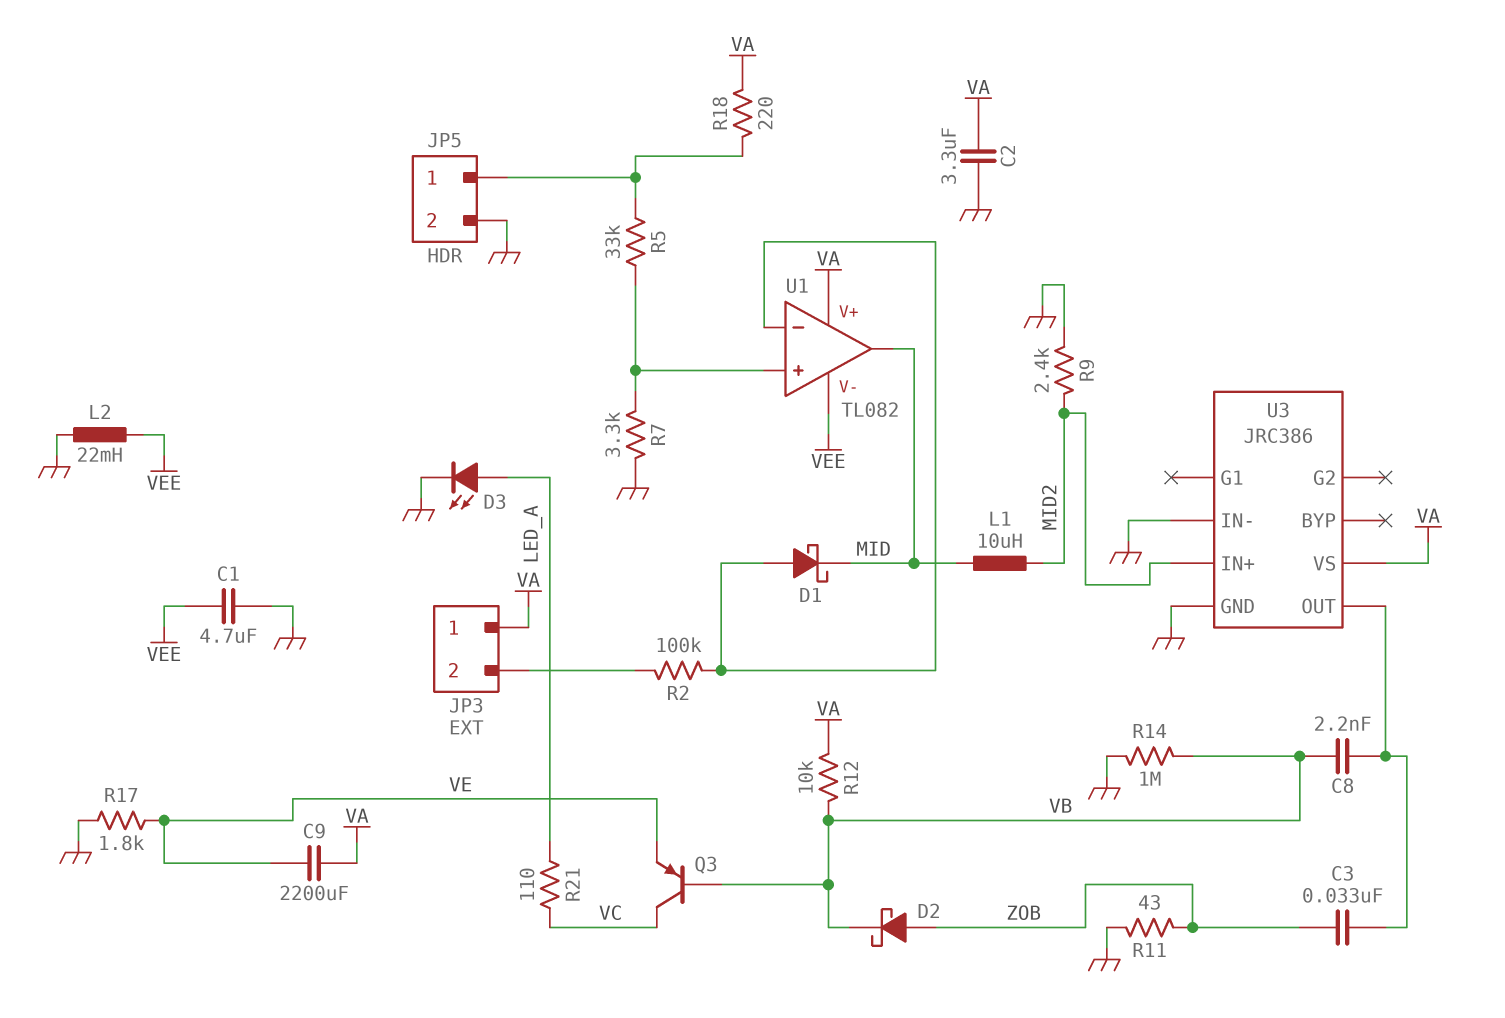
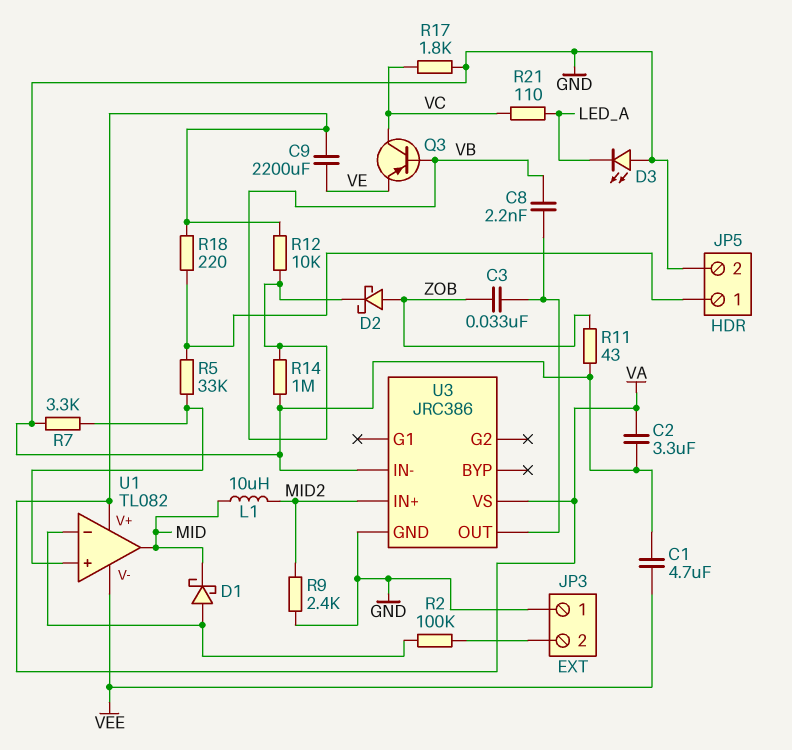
D3: LED (A LED_A, K GND) -> LED (A GND, K LED_A)
JP3 pin 1: VA -> GND
L2: 22mH (GND, VEE) -> none
R17: 1.8k (GND, VE) -> 1.8k (GND, VC)

